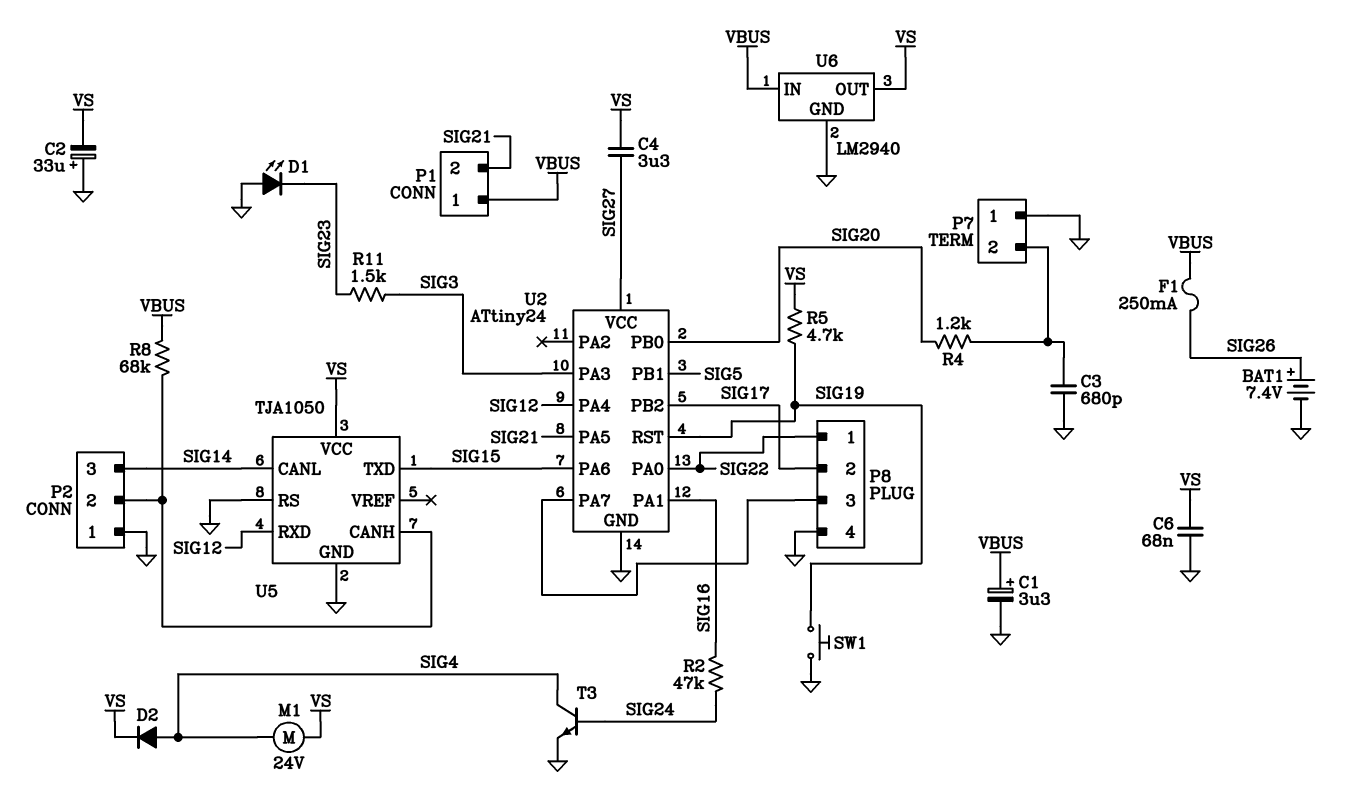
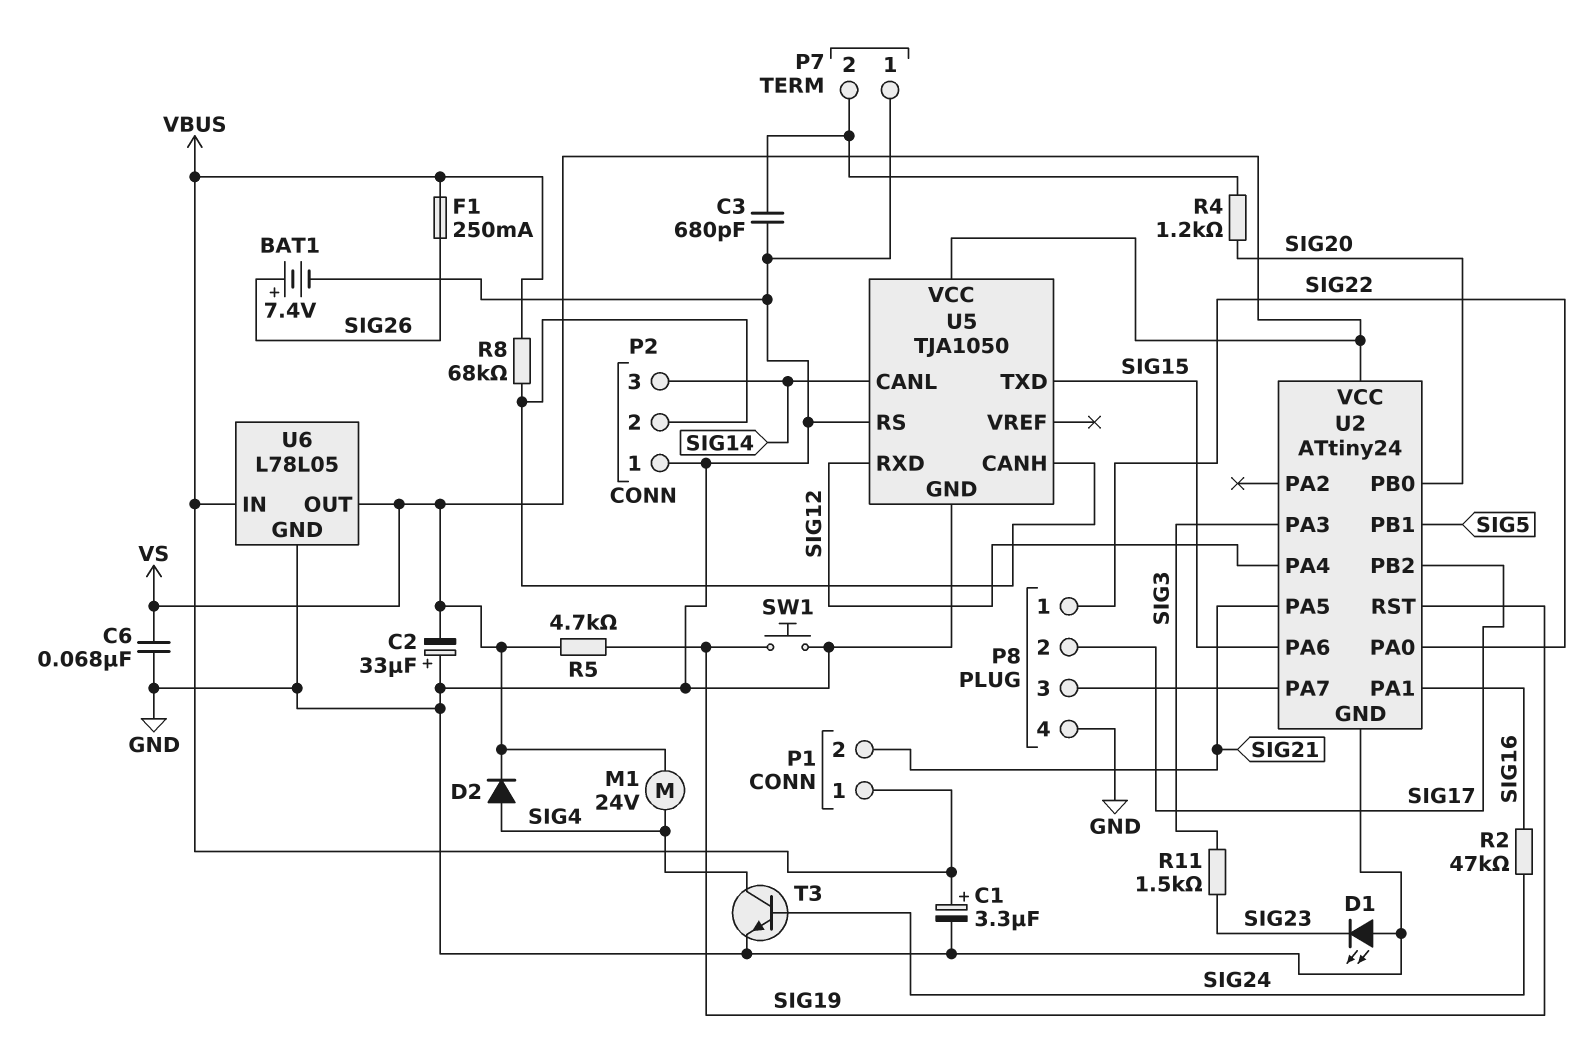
C4: 3.3uF (SIG27, VS) -> none
U2 pin VCC: SIG27 -> VS
U6: LM2940 -> L78L05

